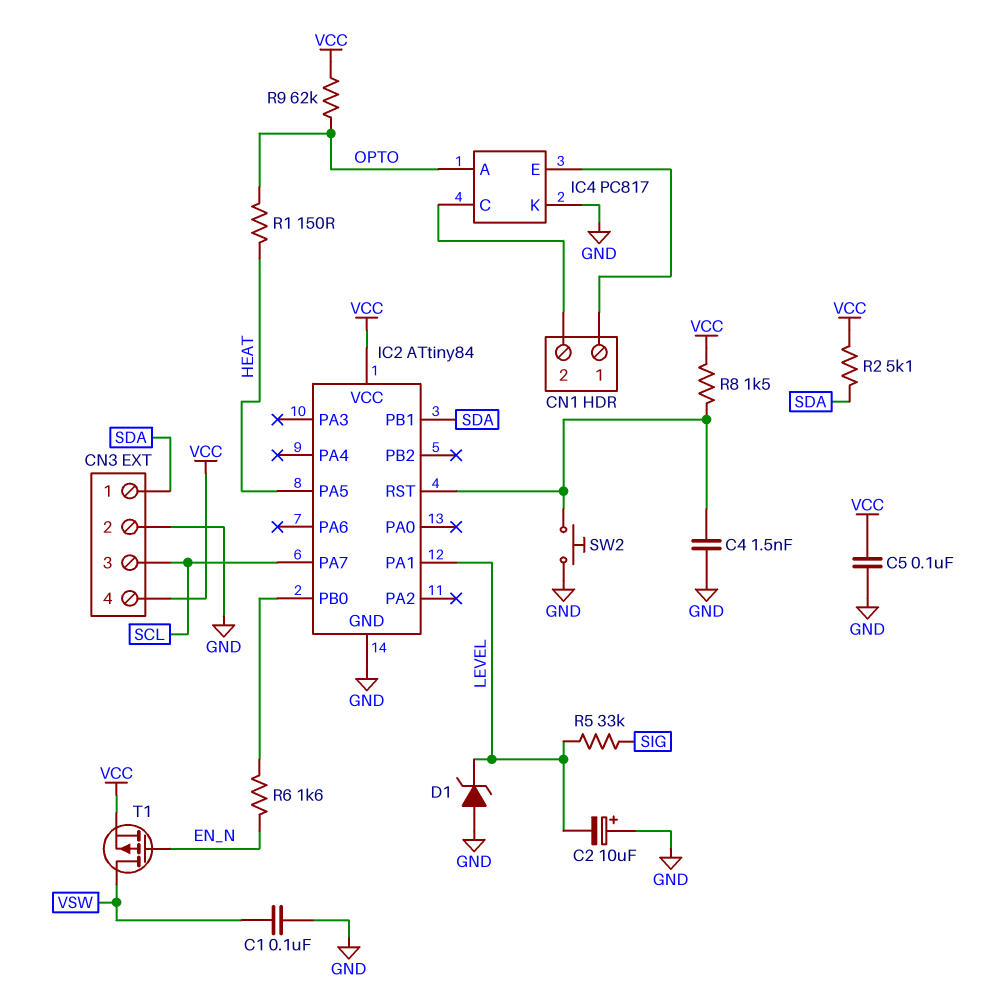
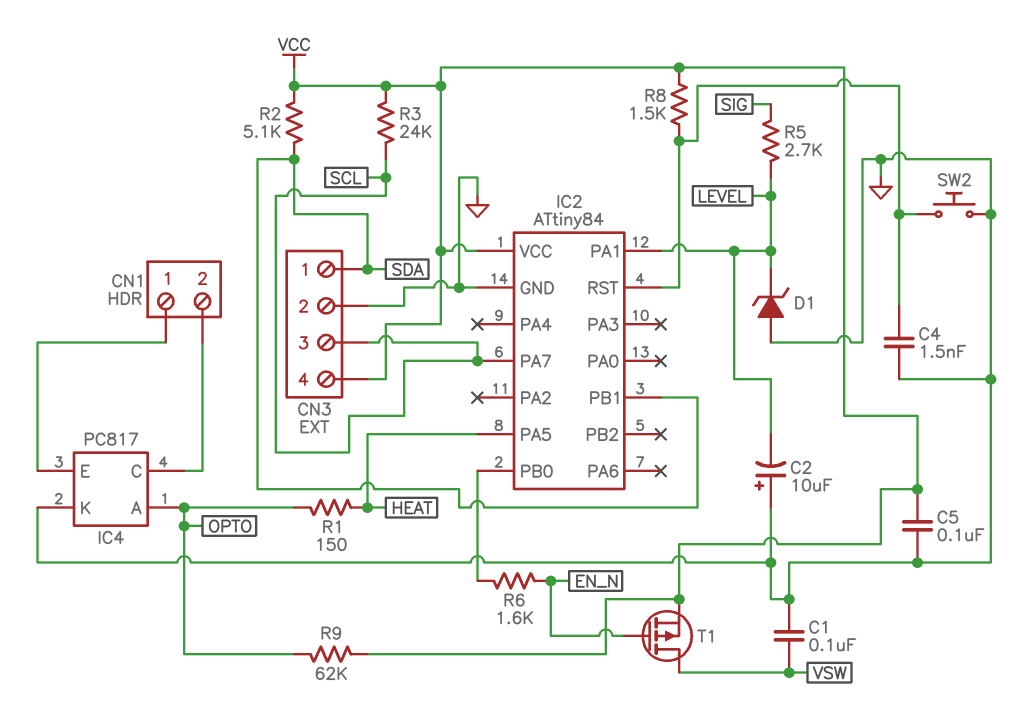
R3: none -> 24k (SCL, VCC)
R5: 33k (LEVEL, SIG) -> 2.7k (LEVEL, SIG)

